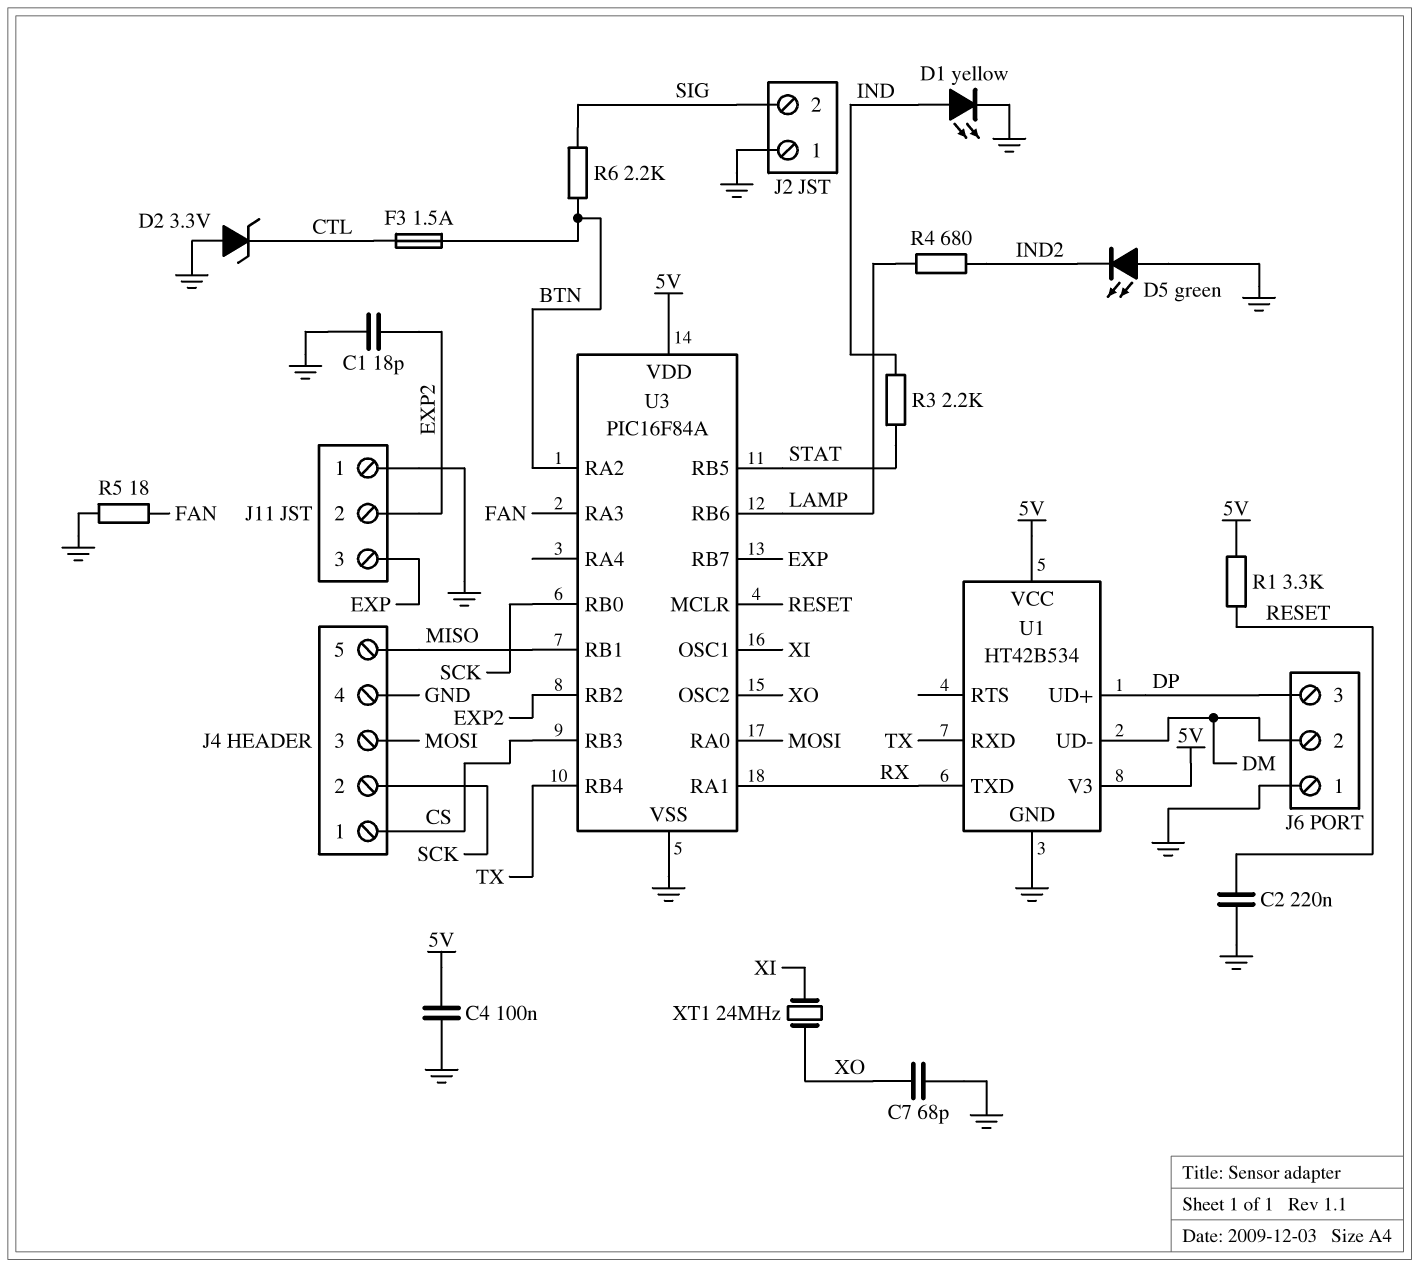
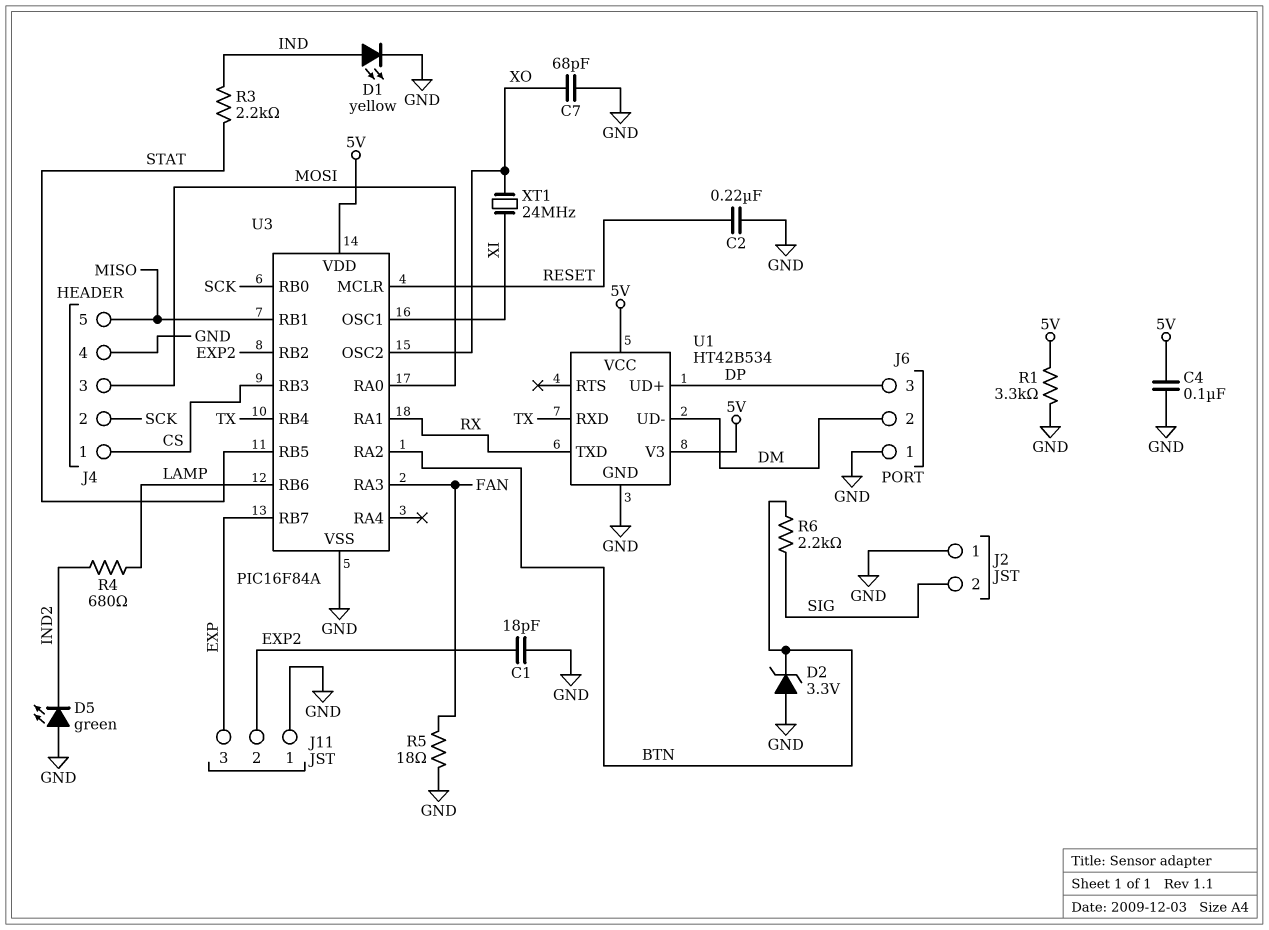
D2: zener 3.3V (A GND, K CTL) -> zener 3.3V (A GND, K BTN)
F3: 1.5A (BTN, CTL) -> none
R1: 3.3k (5V, RESET) -> 3.3k (5V, GND)

